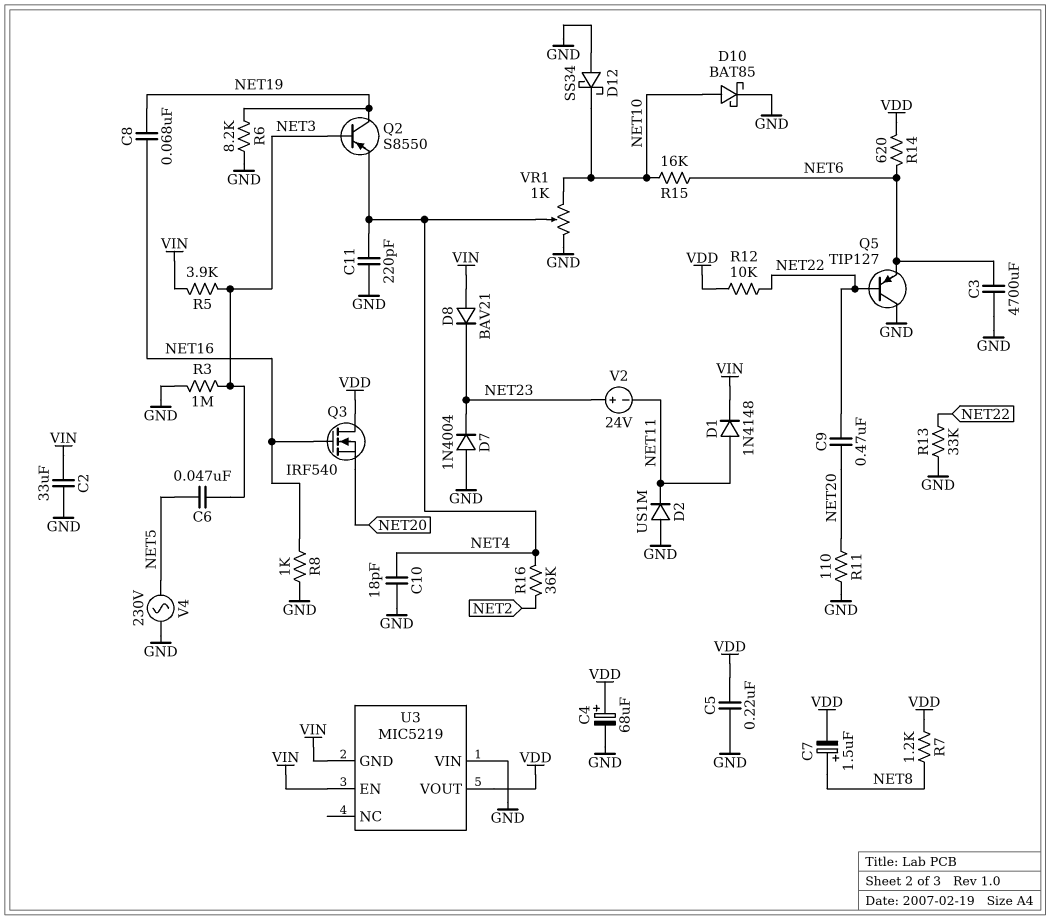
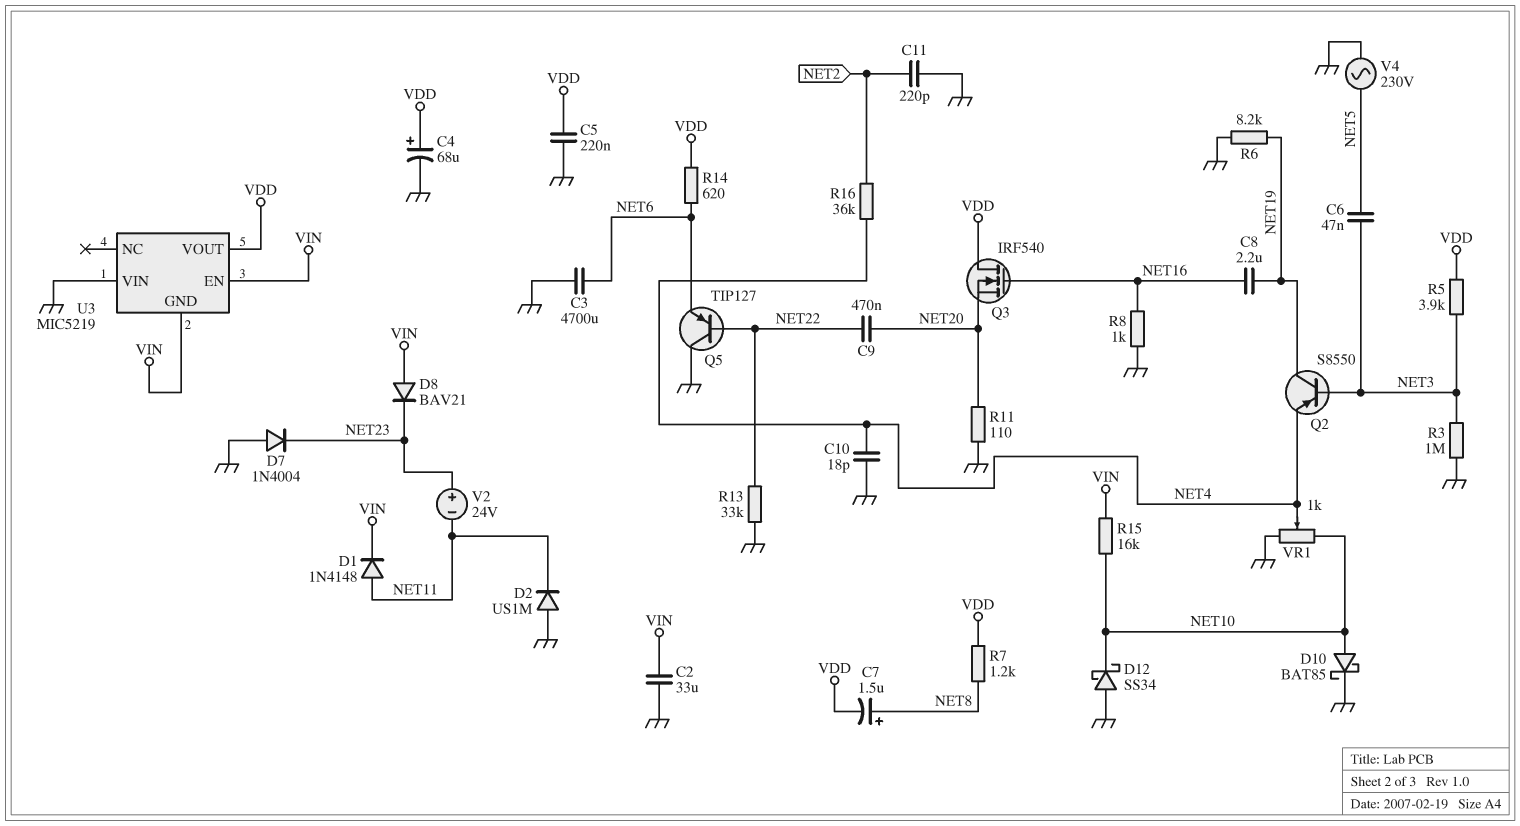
C8: 68nF (NET16, NET19) -> 2.2uF (NET16, NET19)
C11: 220pF (GND, NET4) -> 220pF (GND, NET2)
R5: 3.9k (NET3, VIN) -> 3.9k (NET3, VDD)
R12: 10k (NET22, VDD) -> none
R15: 16k (NET6, NET10) -> 16k (NET10, VIN)

